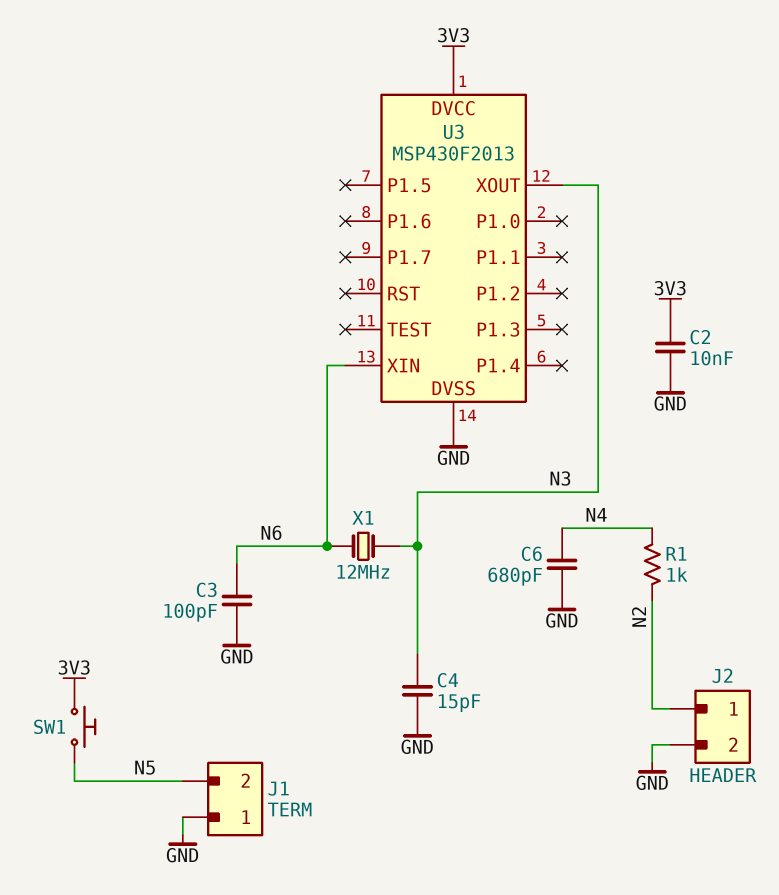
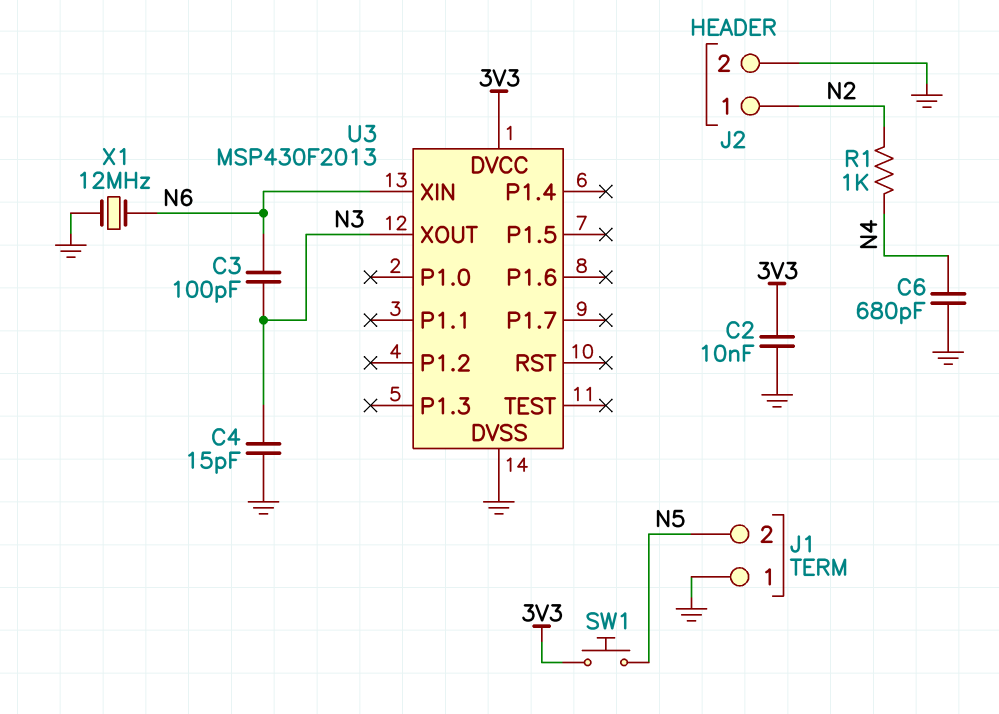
C3: 100pF (GND, N6) -> 100pF (N3, N6)
X1: 12MHz (N3, N6) -> 12MHz (GND, N6)

